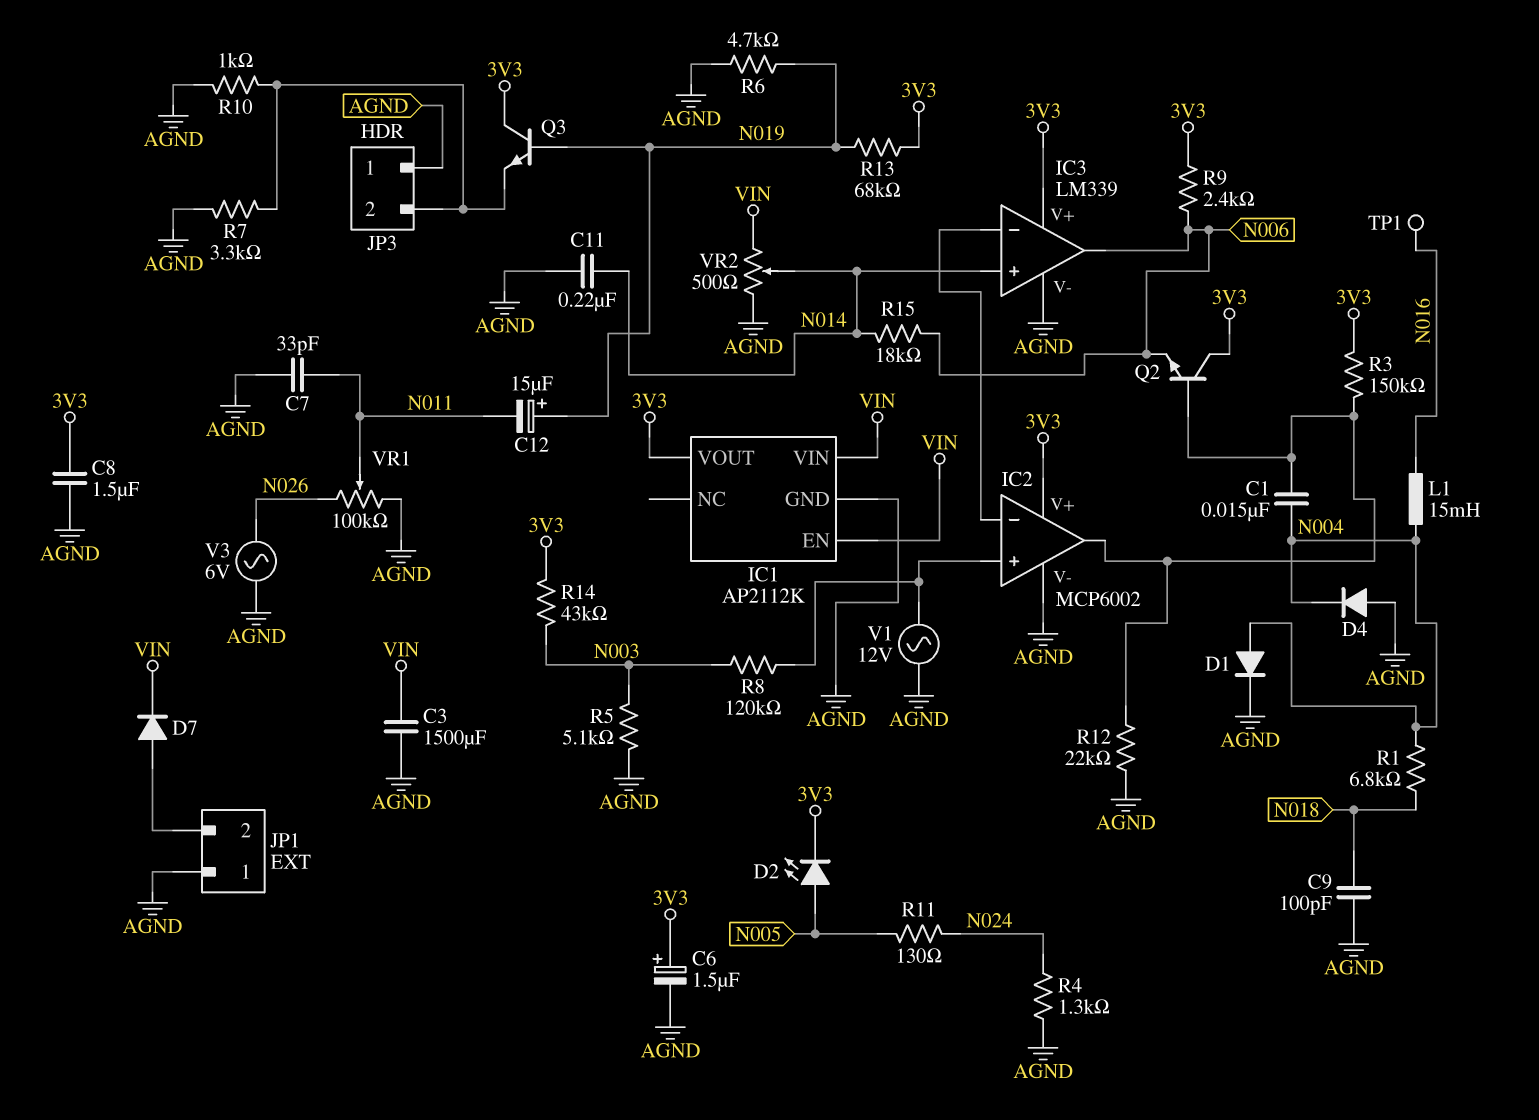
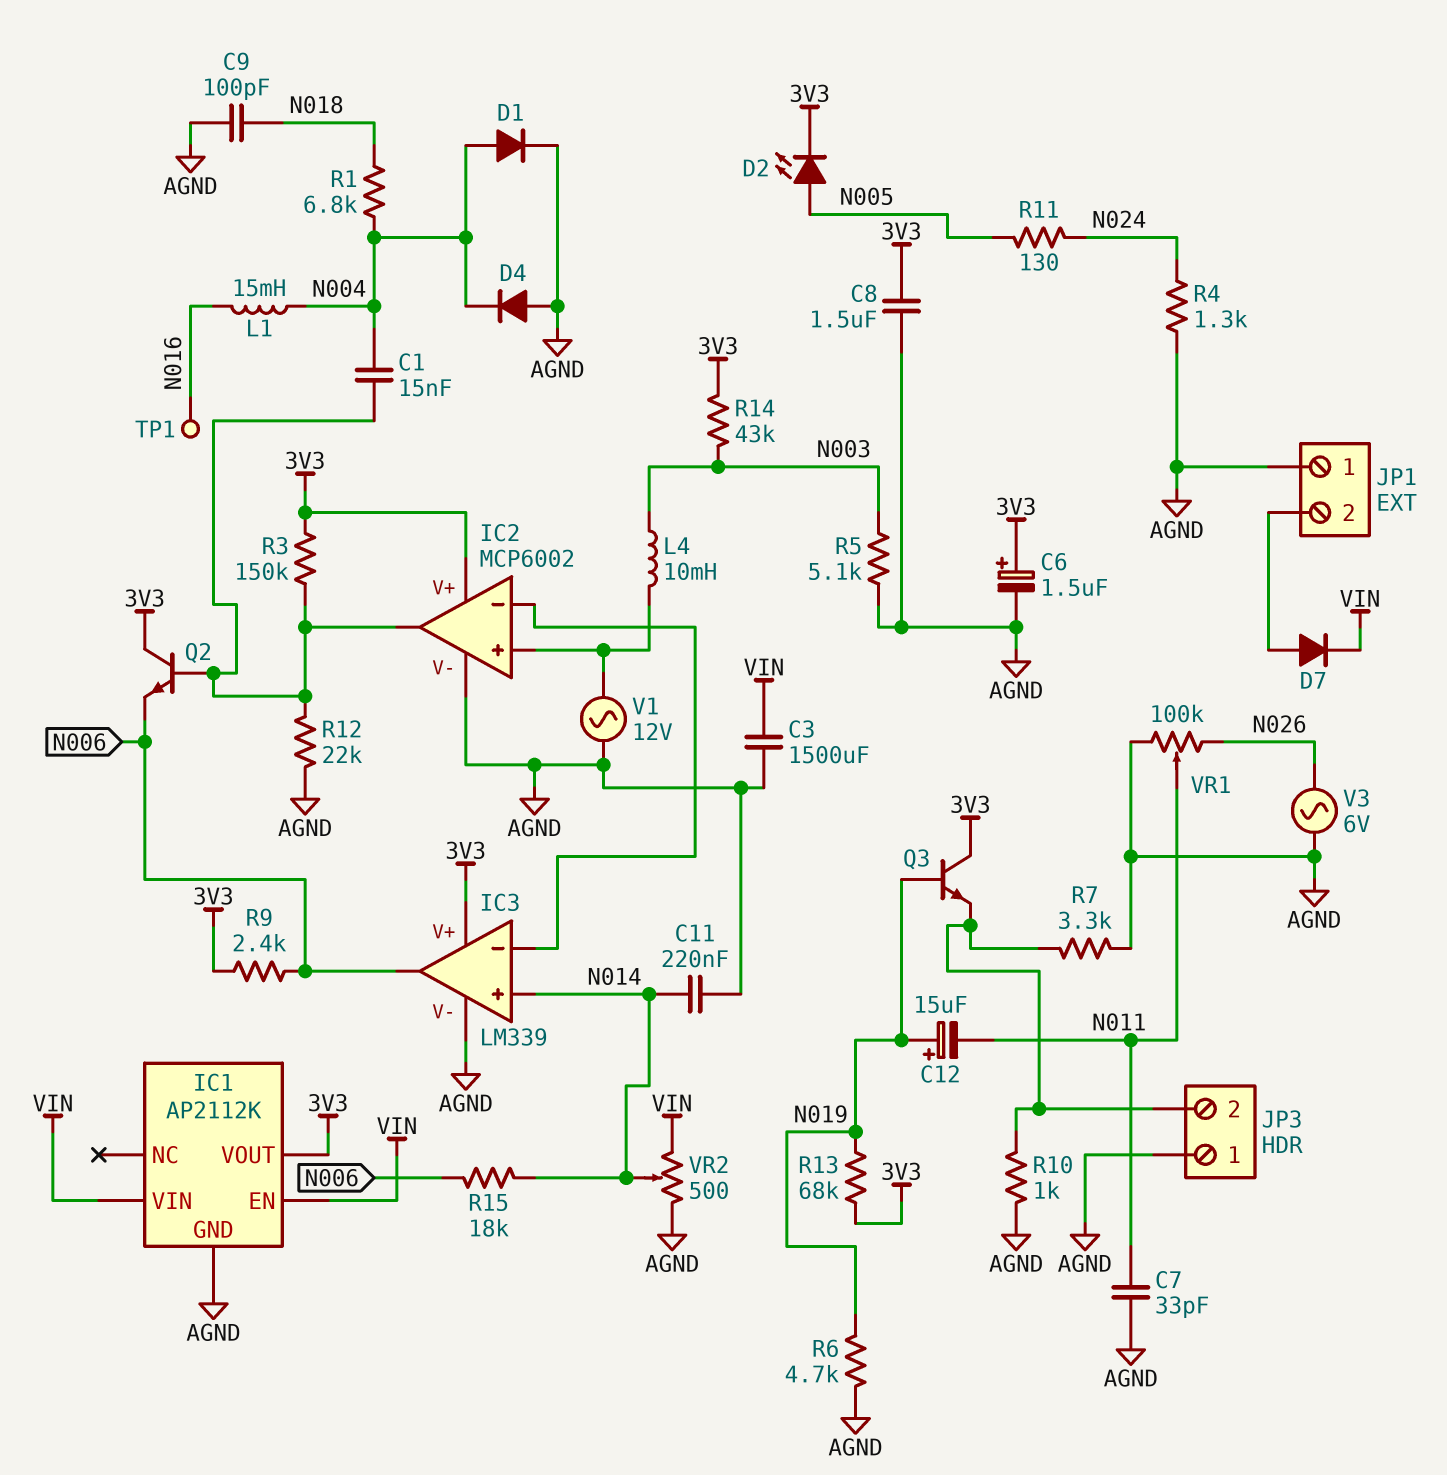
L4: none -> 10mH (IC2/in+, N003)
R8: 120k (IC2/in+, N003) -> none

